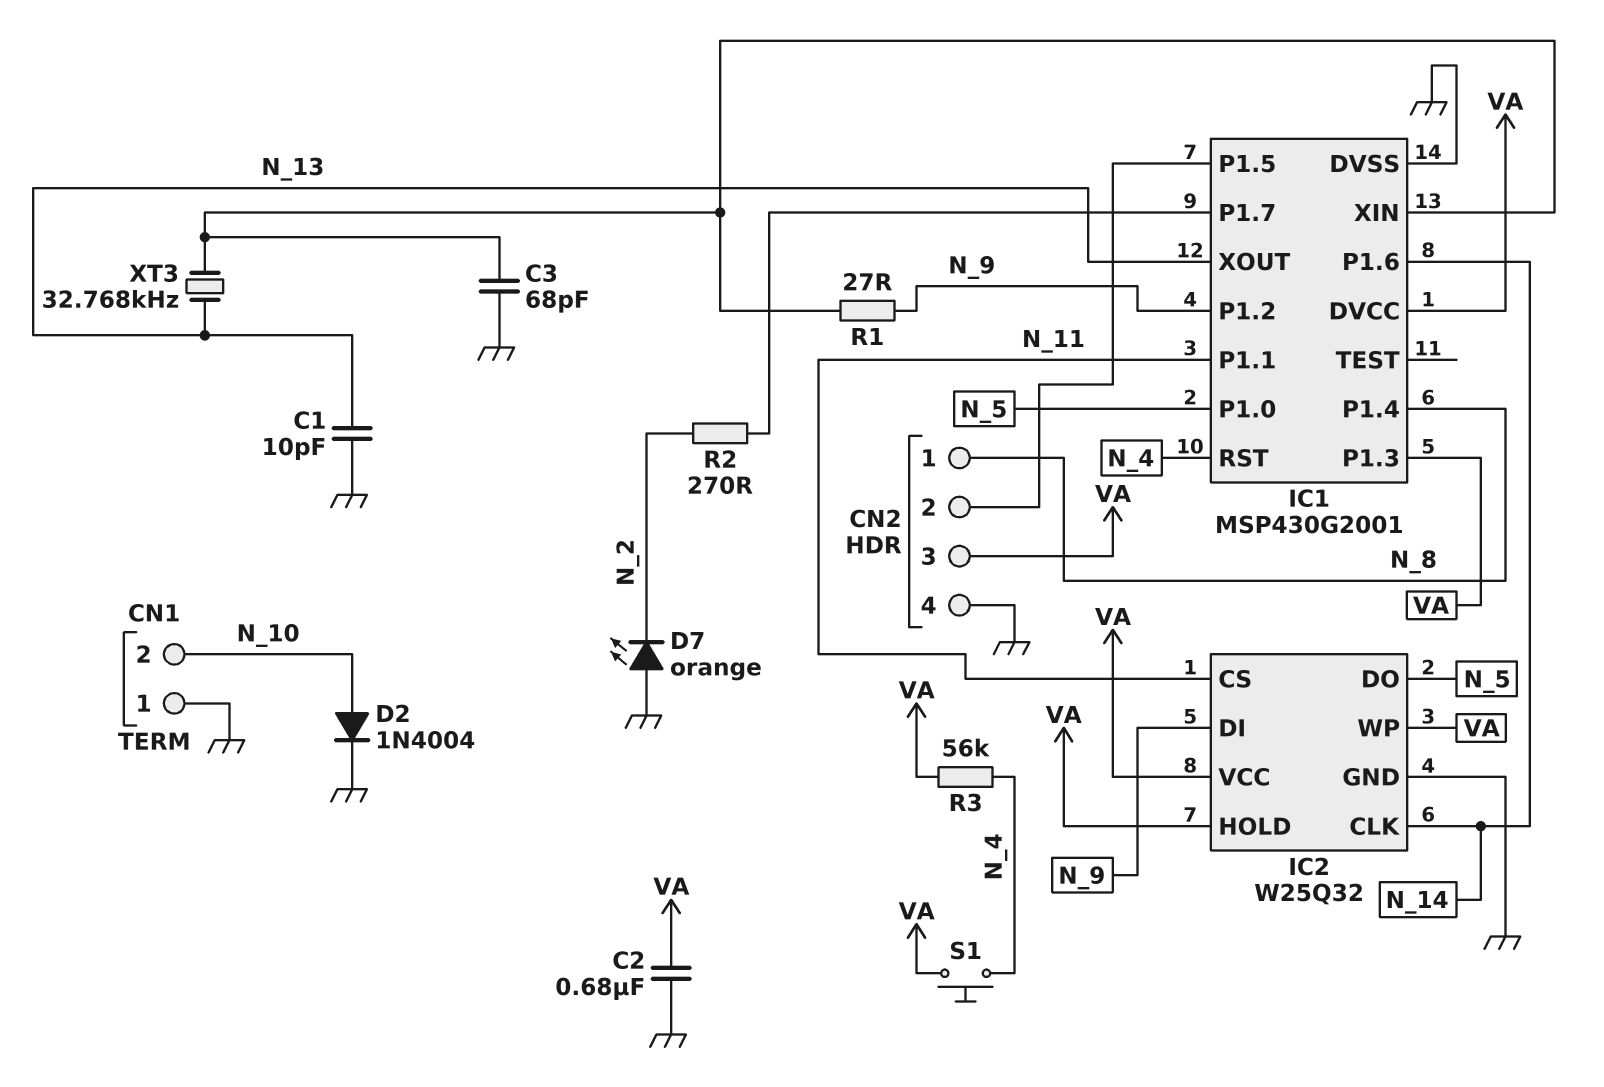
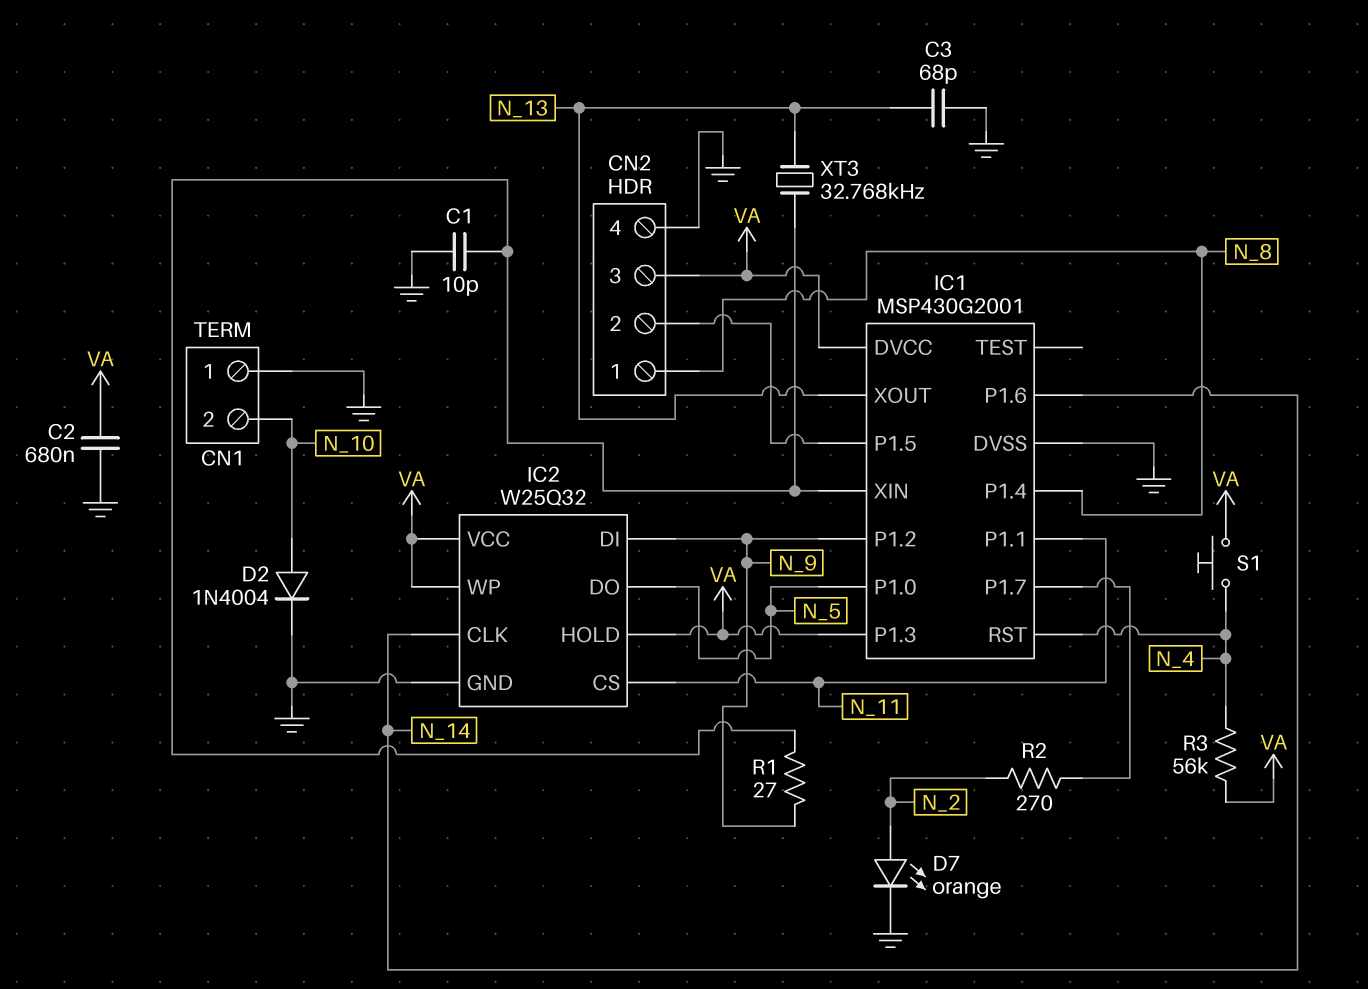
C1: 10pF (GND, N_13) -> 10pF (GND, IC1/XIN)
C3: 68pF (GND, IC1/XIN) -> 68pF (GND, N_13)
D7: LED orange (A GND, K N_2) -> LED orange (A N_2, K GND)

